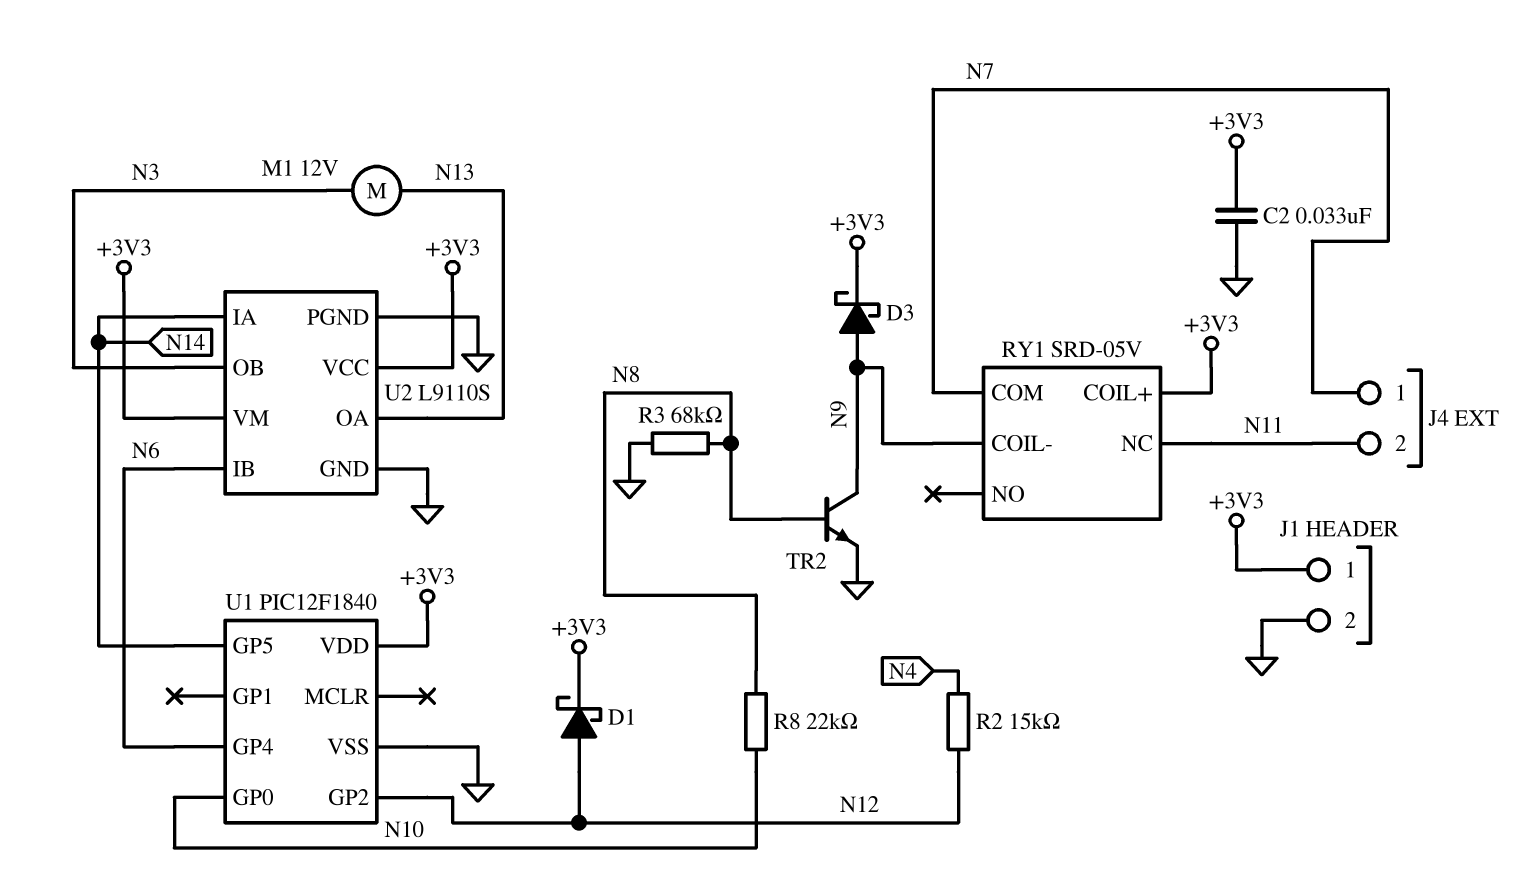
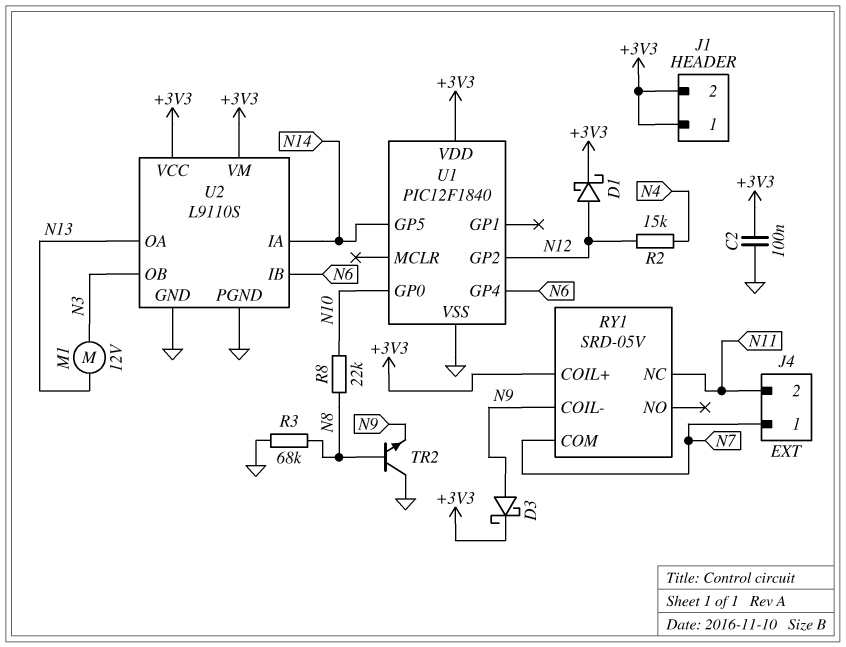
C2: 33nF (+3V3, GND) -> 100nF (+3V3, GND)
J1 pin 2: GND -> +3V3
TR2: NPN (B N8, C N9, E GND) -> NPN (B N8, C GND, E N9)

